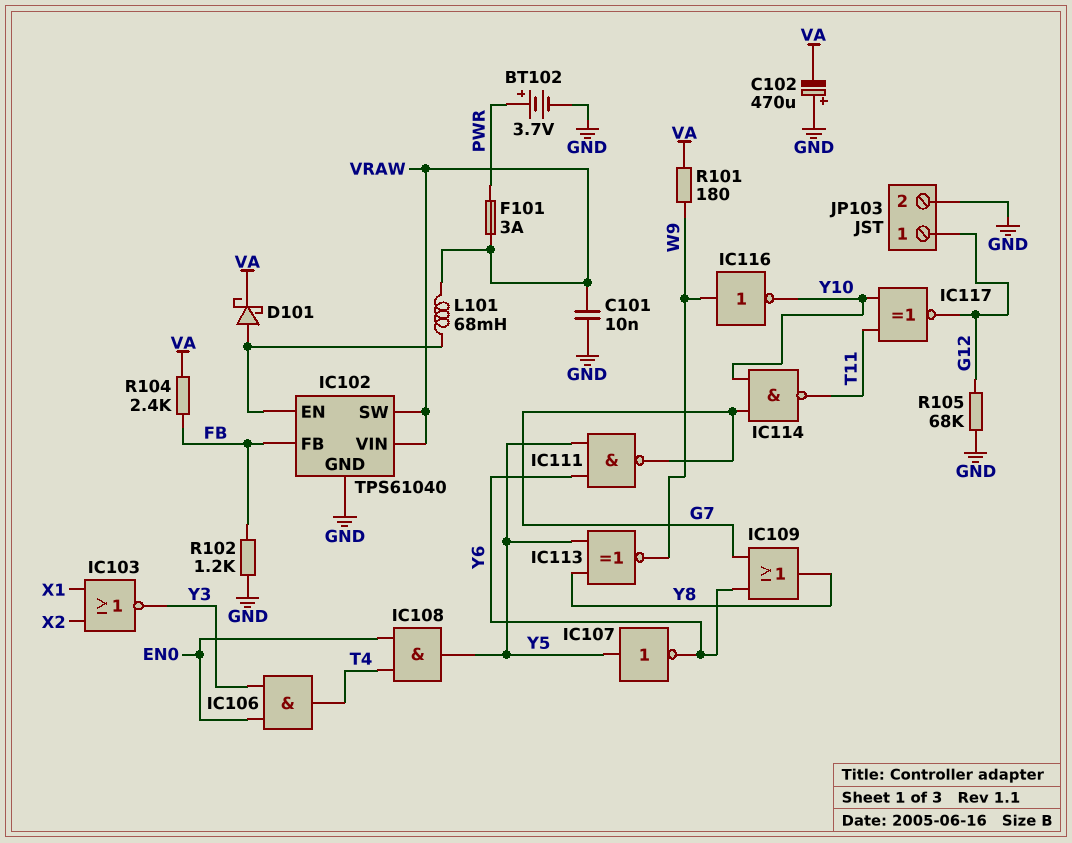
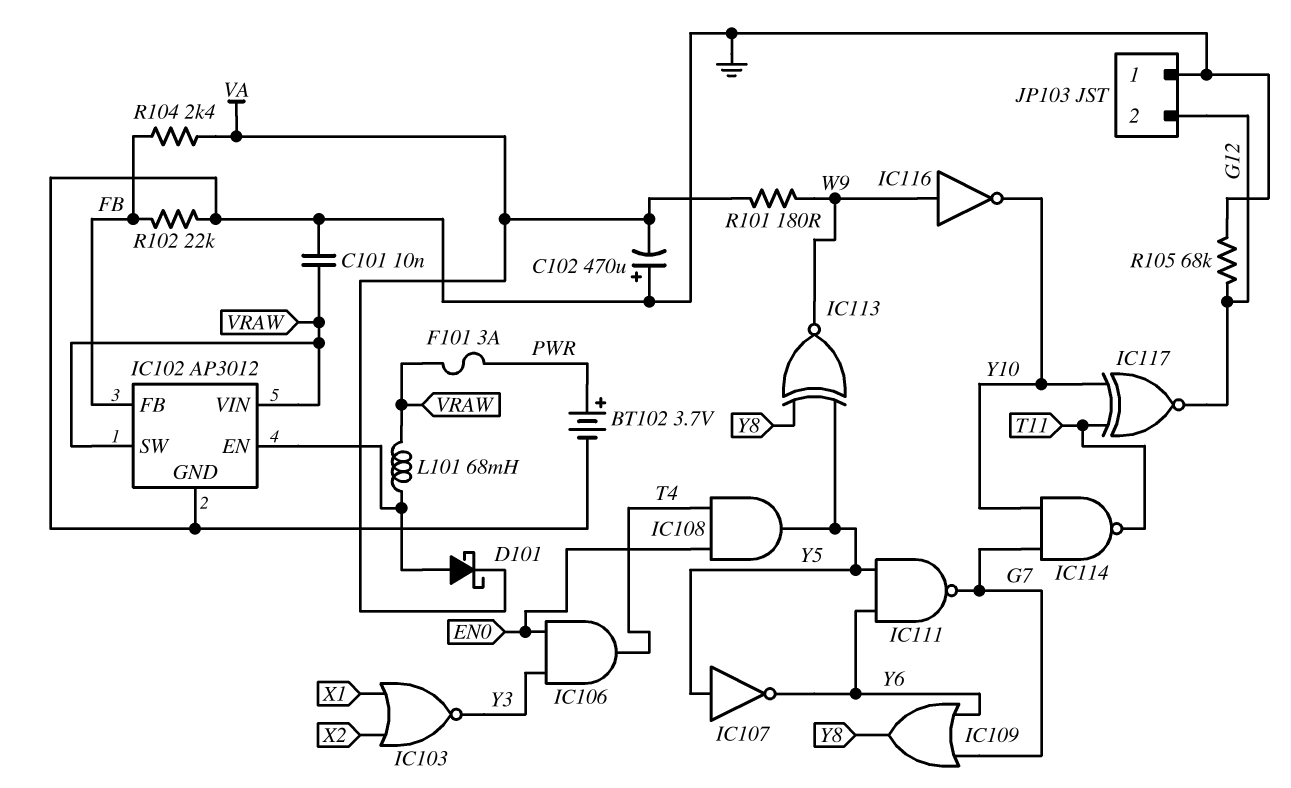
IC102: TPS61040 -> AP3012
JP103 pin 1: G12 -> GND
JP103 pin 2: GND -> G12
R102: 1.2k (FB, GND) -> 22k (FB, GND)

